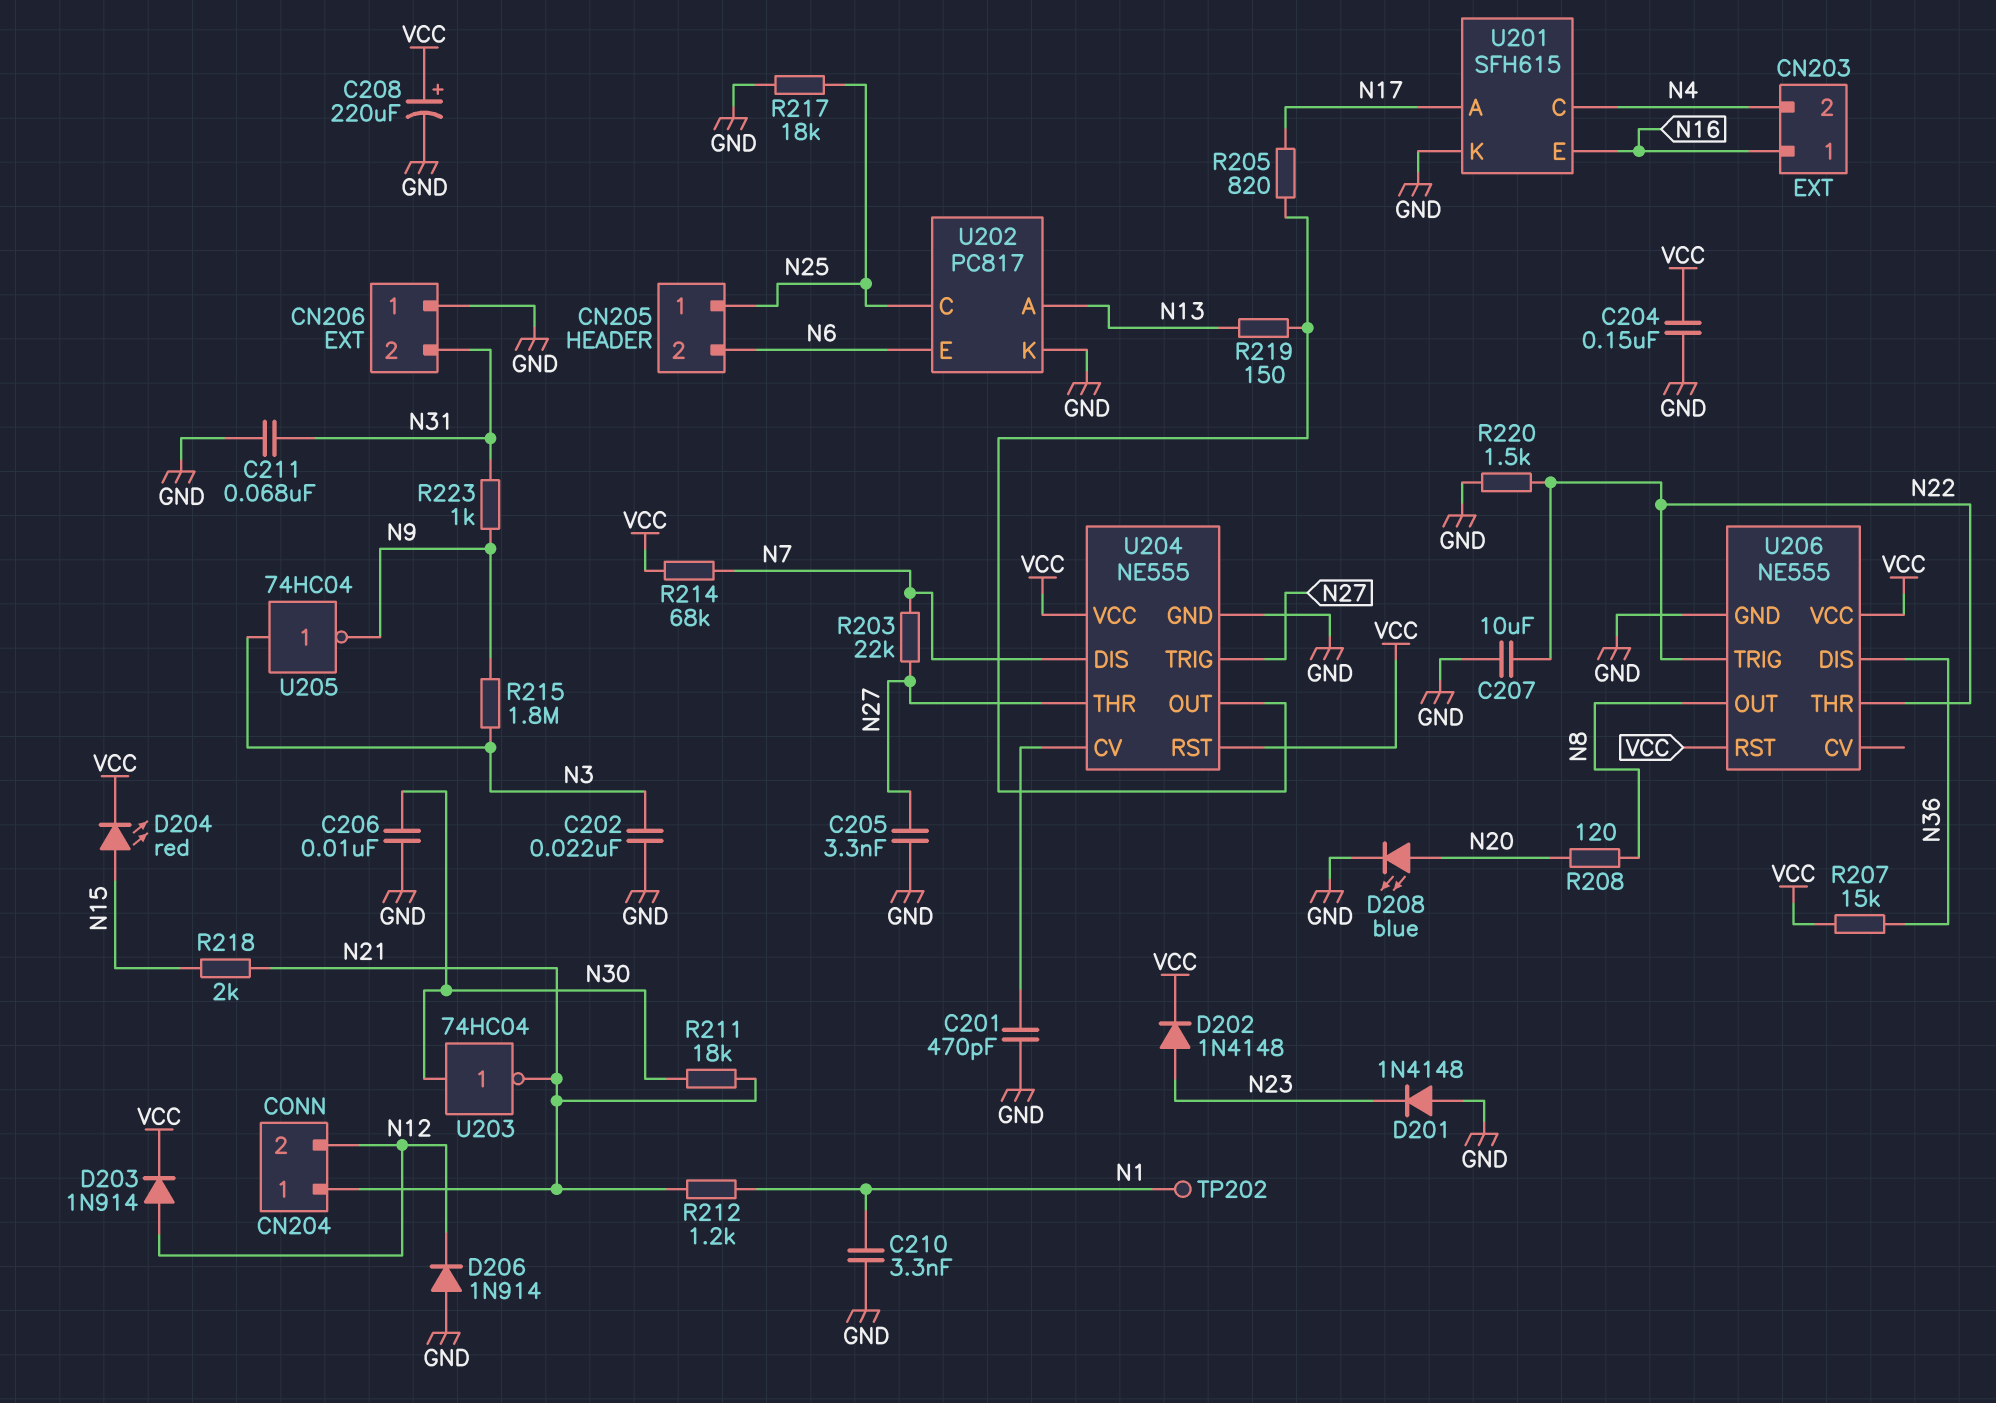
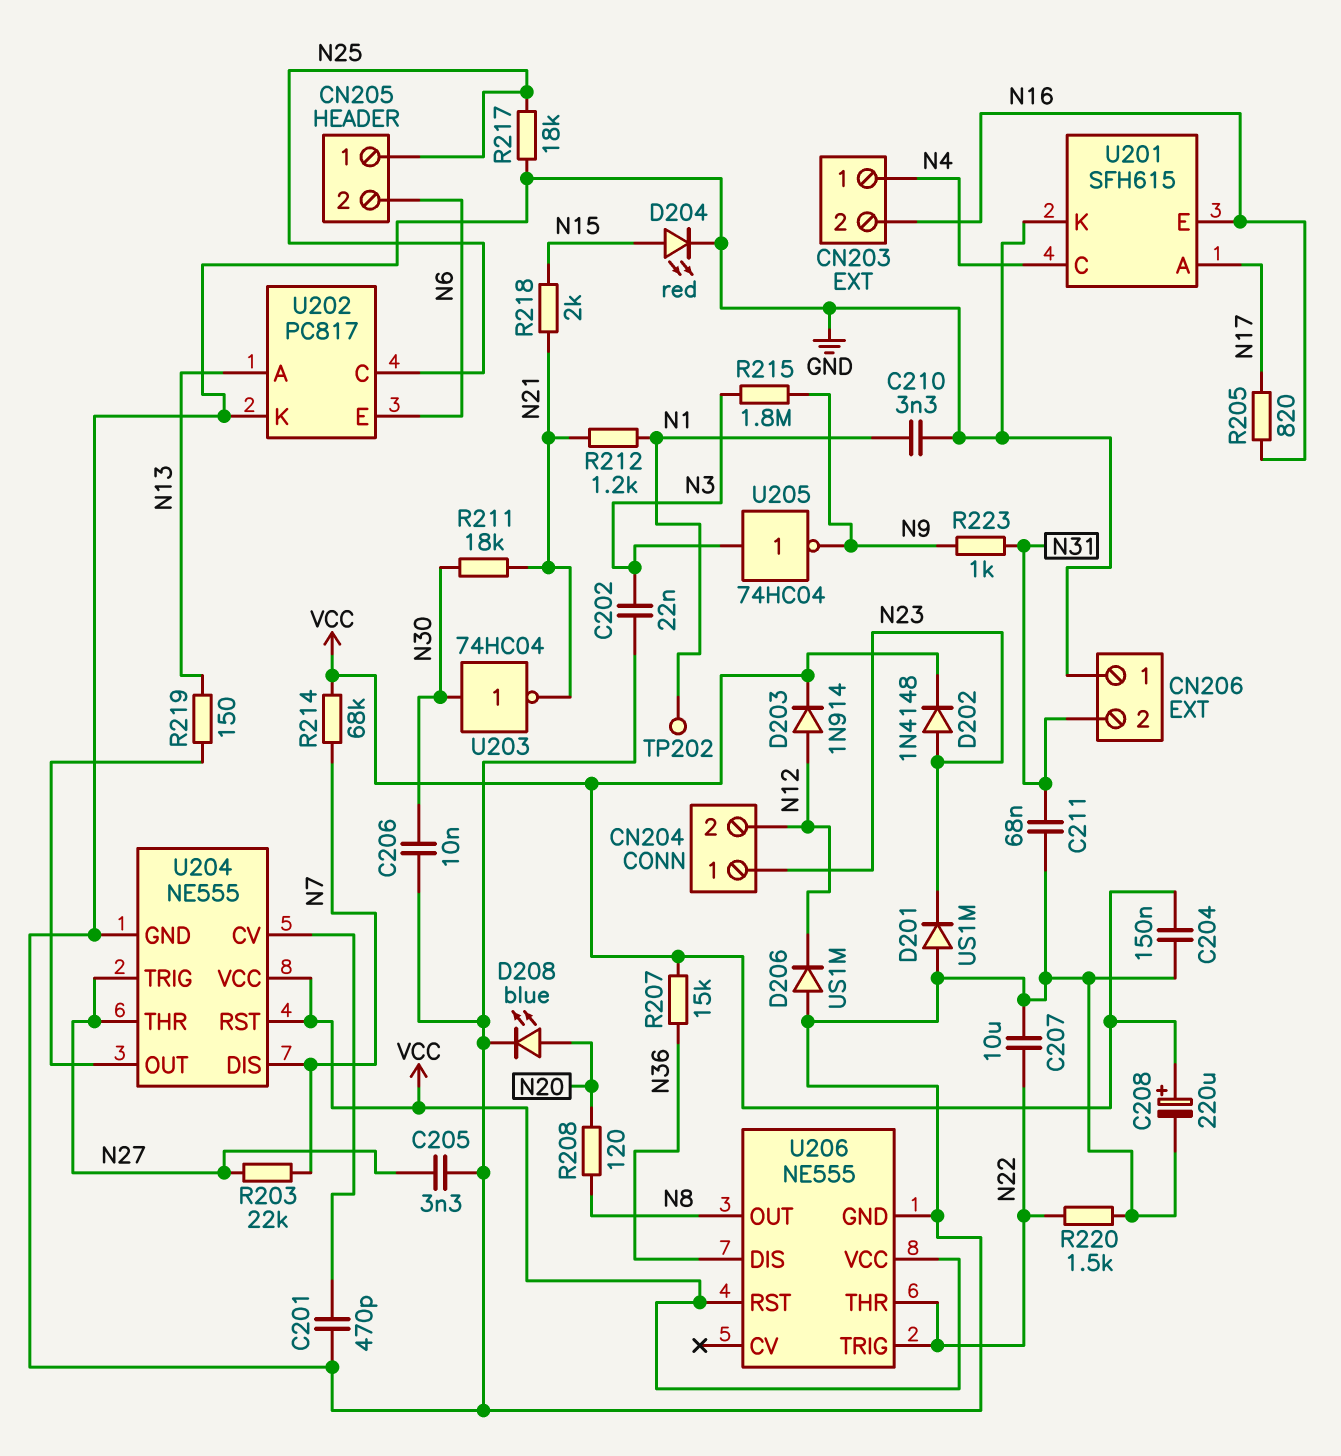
CN203 pin 1: N16 -> N4
CN203 pin 2: N4 -> N16
CN204 pin 1: N21 -> N23
D201: diode 1N4148 (A GND, K N23) -> diode US1M (A GND, K N23)
D204: LED red (A N15, K VCC) -> LED red (A N15, K GND)
D206: diode 1N914 (A GND, K N12) -> diode US1M (A GND, K N12)
R205: 820 (N17, U204/OUT) -> 820 (N16, N17)

